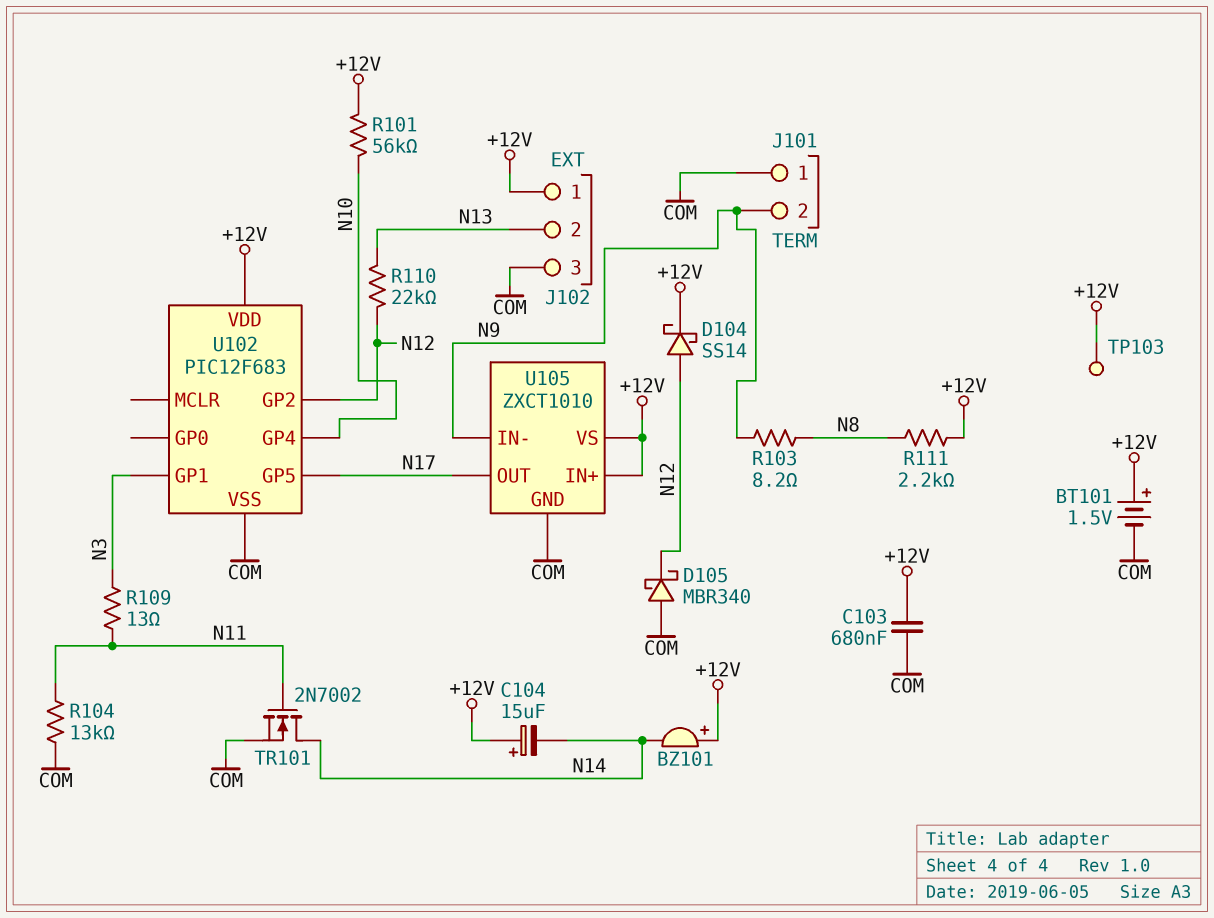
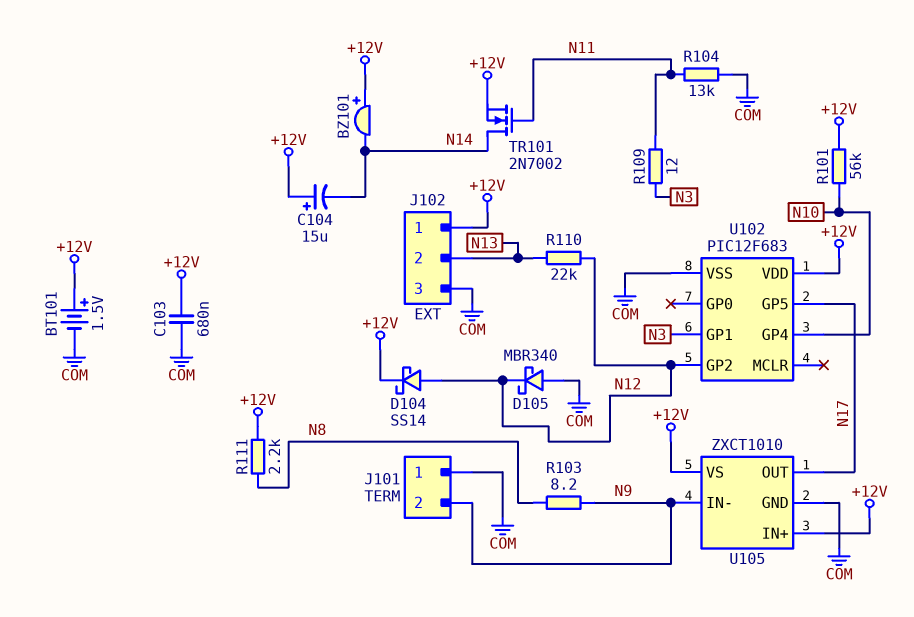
R109: 13 (N3, N11) -> 12 (N3, N11)
TP103: test point (+12V) -> none
TR101: NMOS 2N7002 (G N11, D N14, S COM) -> NMOS 2N7002 (G N11, D N14, S +12V)

